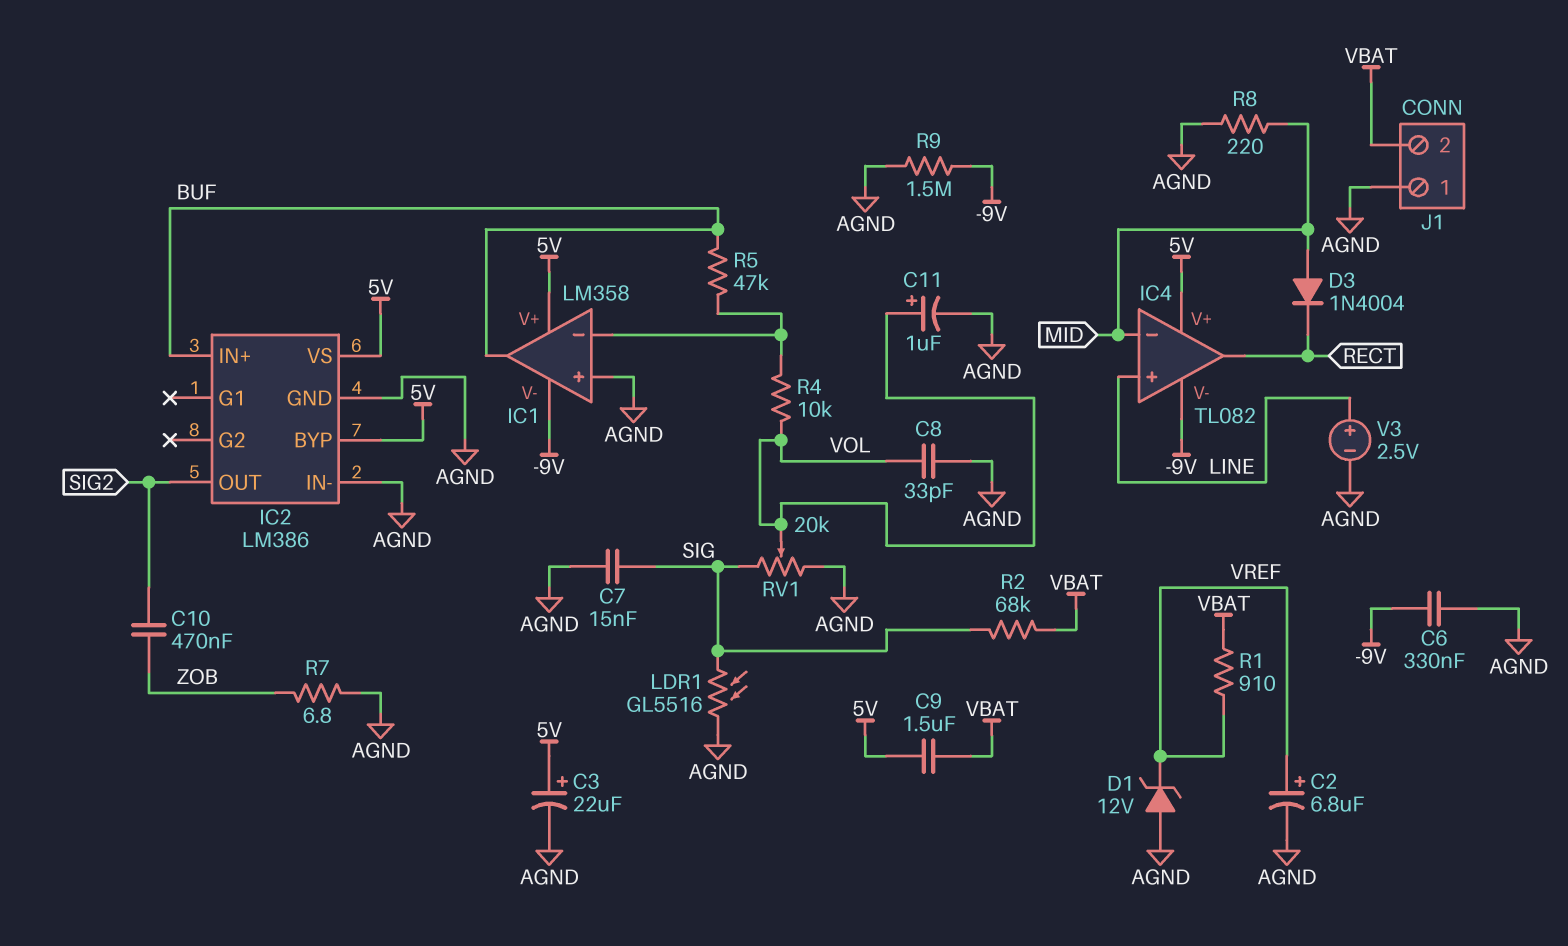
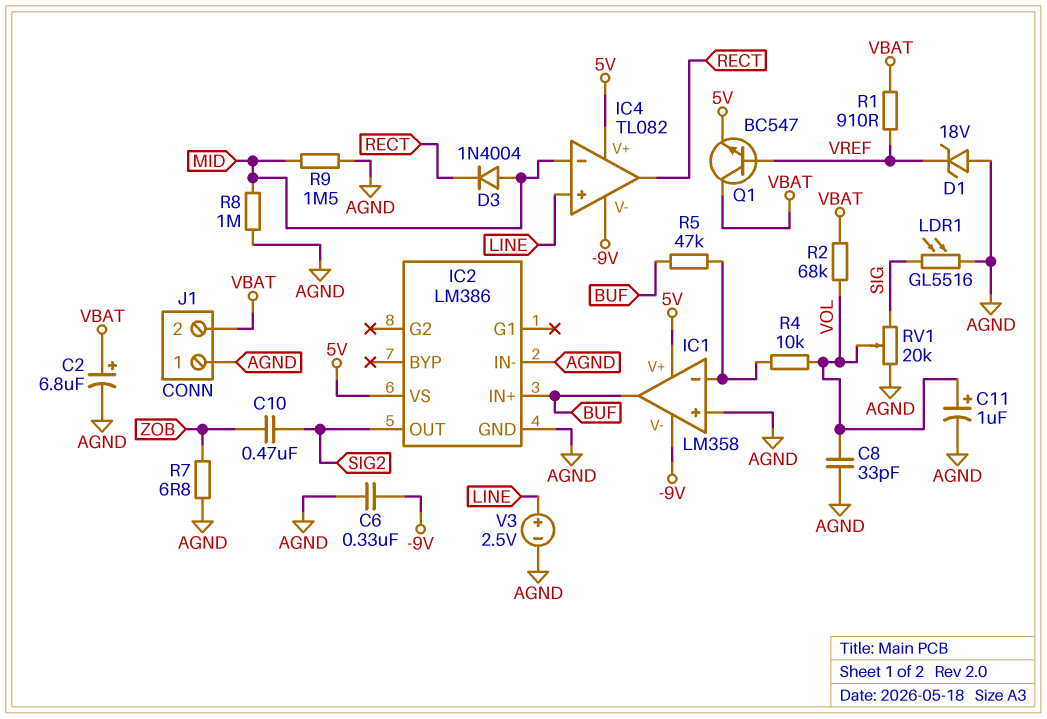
C2: 6.8uF (plus VREF, minus AGND) -> 6.8uF (plus VBAT, minus AGND)
C3: 22uF (plus 5V, minus AGND) -> none
C7: 15nF (AGND, SIG) -> none
C9: 1.5uF (5V, VBAT) -> none
D1: zener 12V (A AGND, K VREF) -> zener 18V (A AGND, K VREF)
IC2 pin BYP: 5V -> none
Q1: none -> NPN BC547 (B VREF, C VBAT, E 5V)
R2: 68k (SIG, VBAT) -> 68k (VBAT, VOL)
R8: 220 (AGND, MID) -> 1M (AGND, MID)
R9: 1.5M (-9V, AGND) -> 1.5M (AGND, MID)

